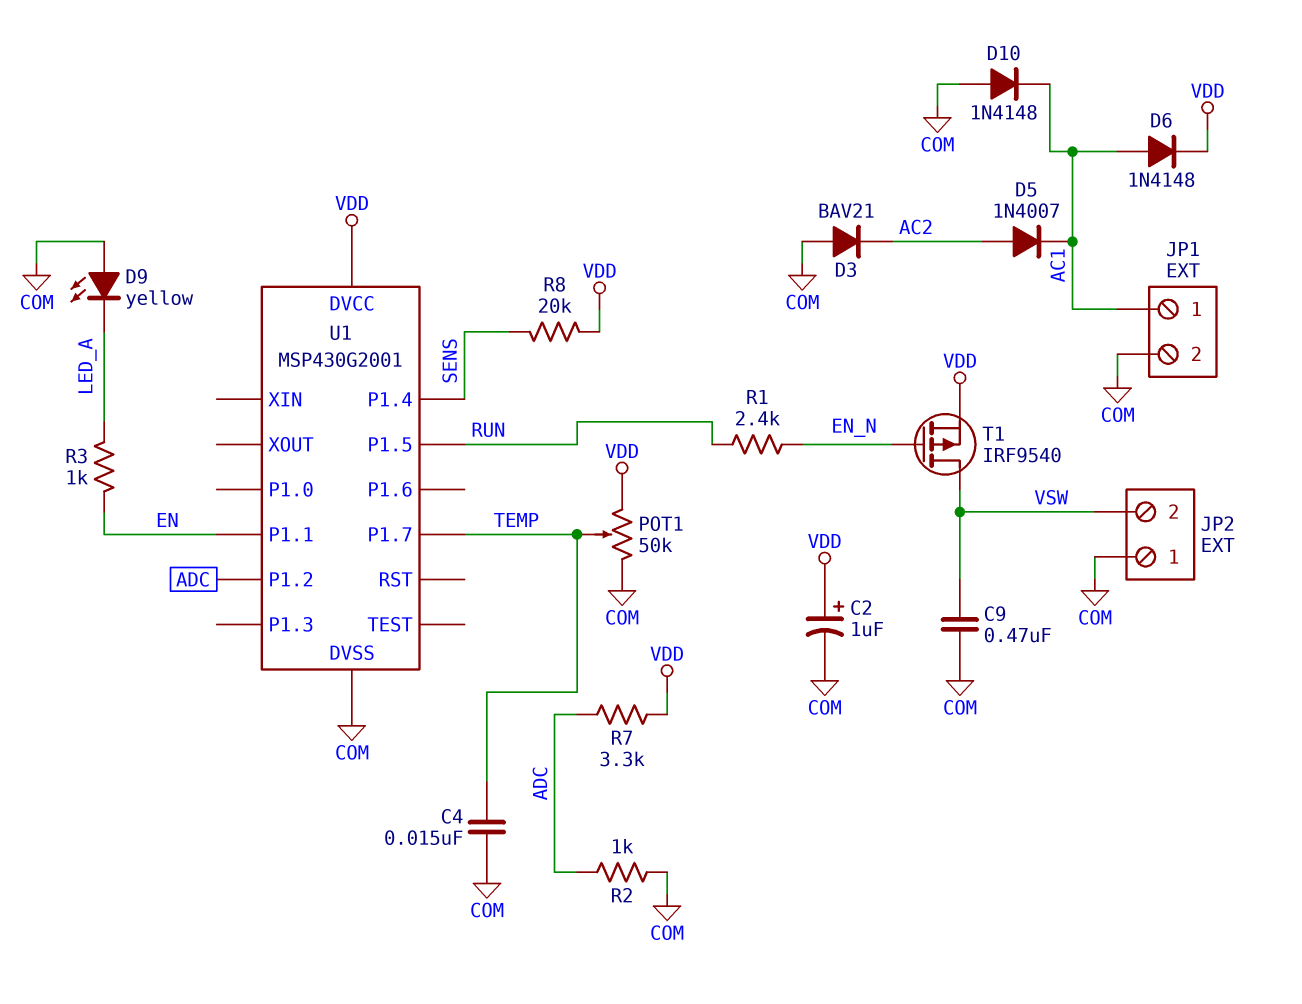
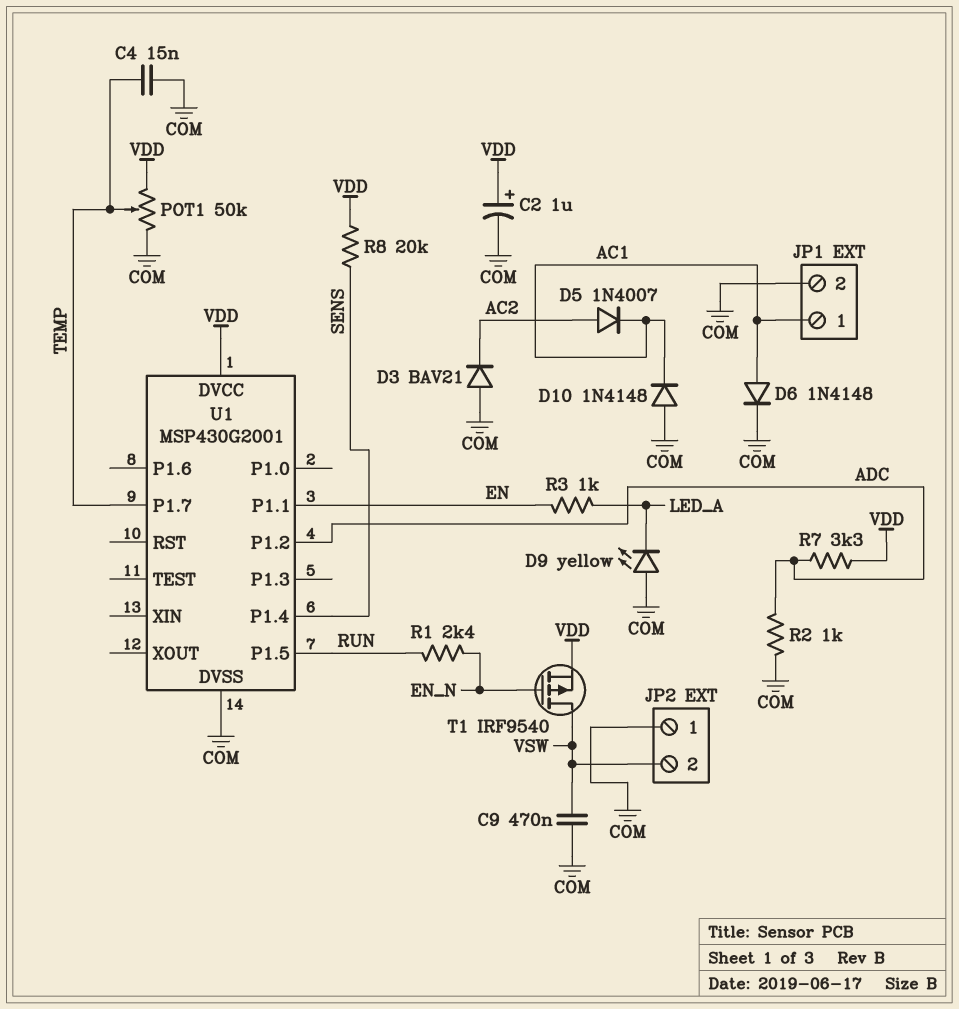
D6: diode 1N4148 (A AC1, K VDD) -> diode 1N4148 (A AC1, K COM)

